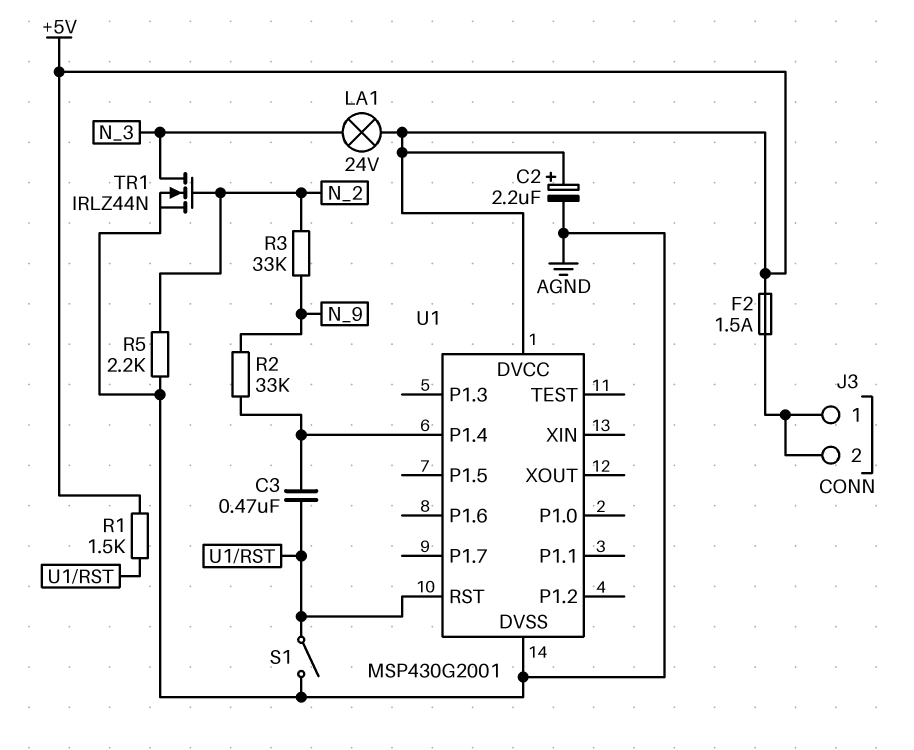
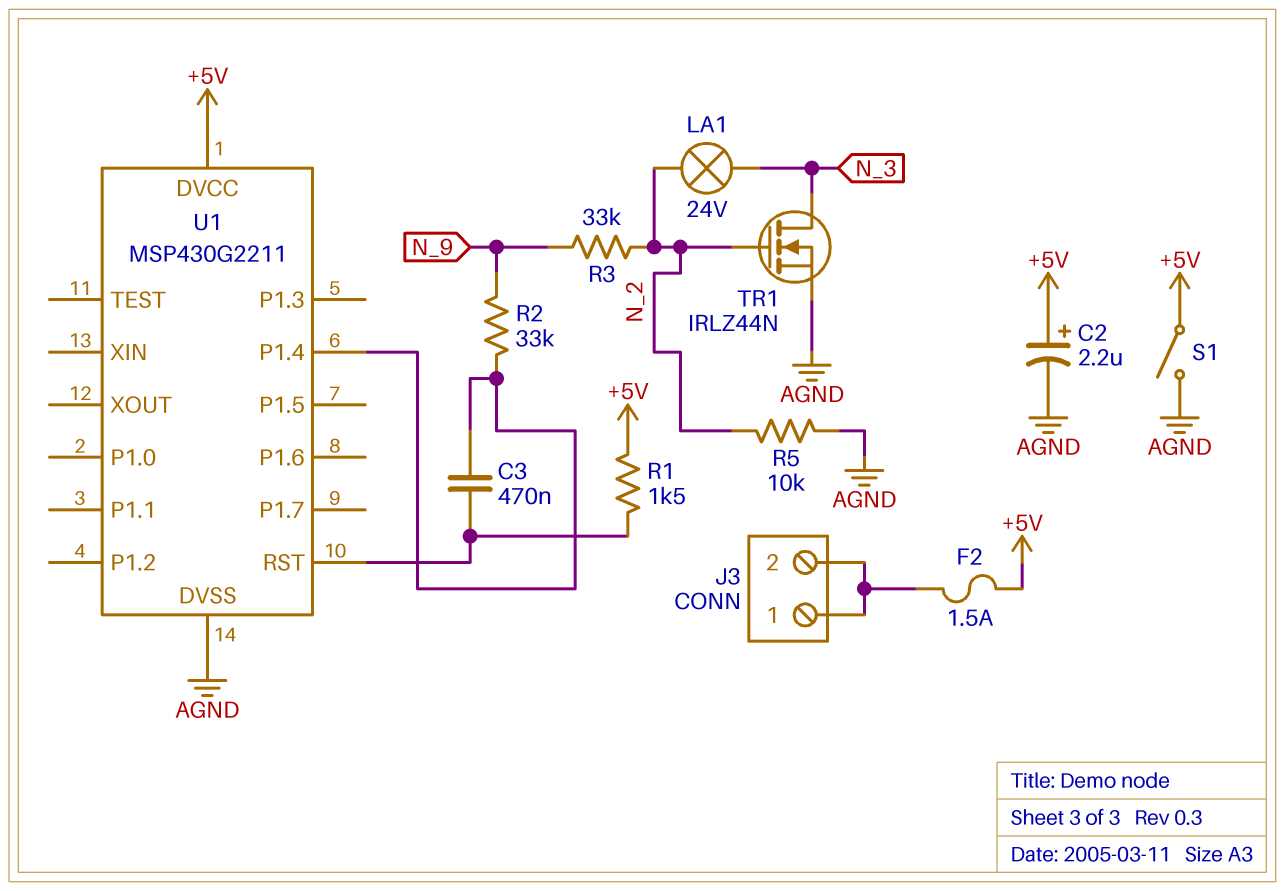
LA1: lamp 24V (+5V, N_3) -> lamp 24V (N_2, N_3)
R5: 2.2k (AGND, N_2) -> 10k (AGND, N_2)
S1: switch (AGND, U1/RST) -> switch (+5V, AGND)
U1: MSP430G2001 -> MSP430G2211

